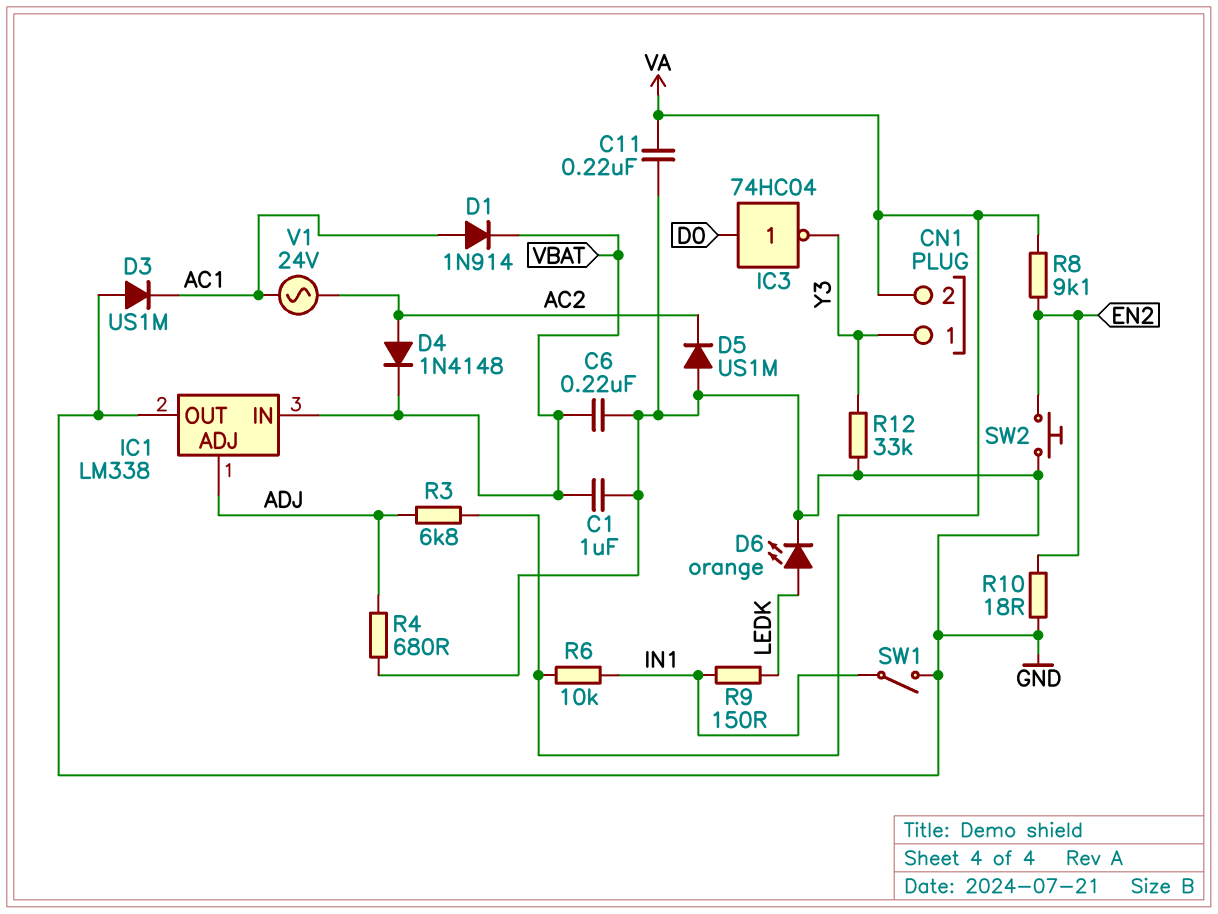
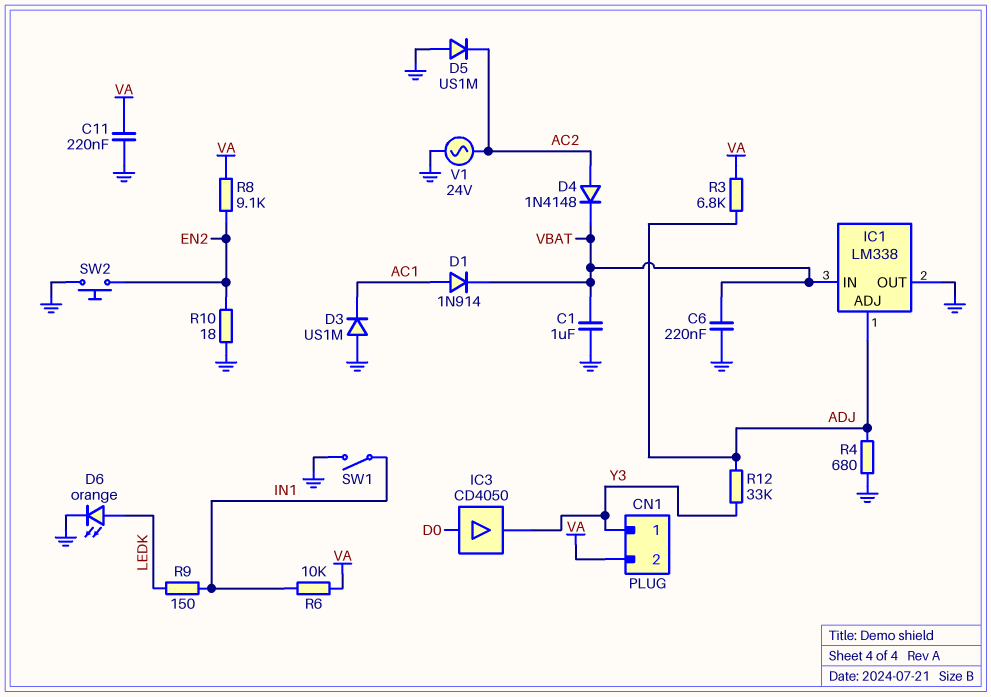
IC3: NOT 74HC04 (in D0, out Y3) -> buffer CD4050 (in D0, out Y3)
R12: 33k (GND, Y3) -> 33k (ADJ, Y3)
V1: AC 24V (AC1, AC2) -> AC 24V (AC2, GND)

